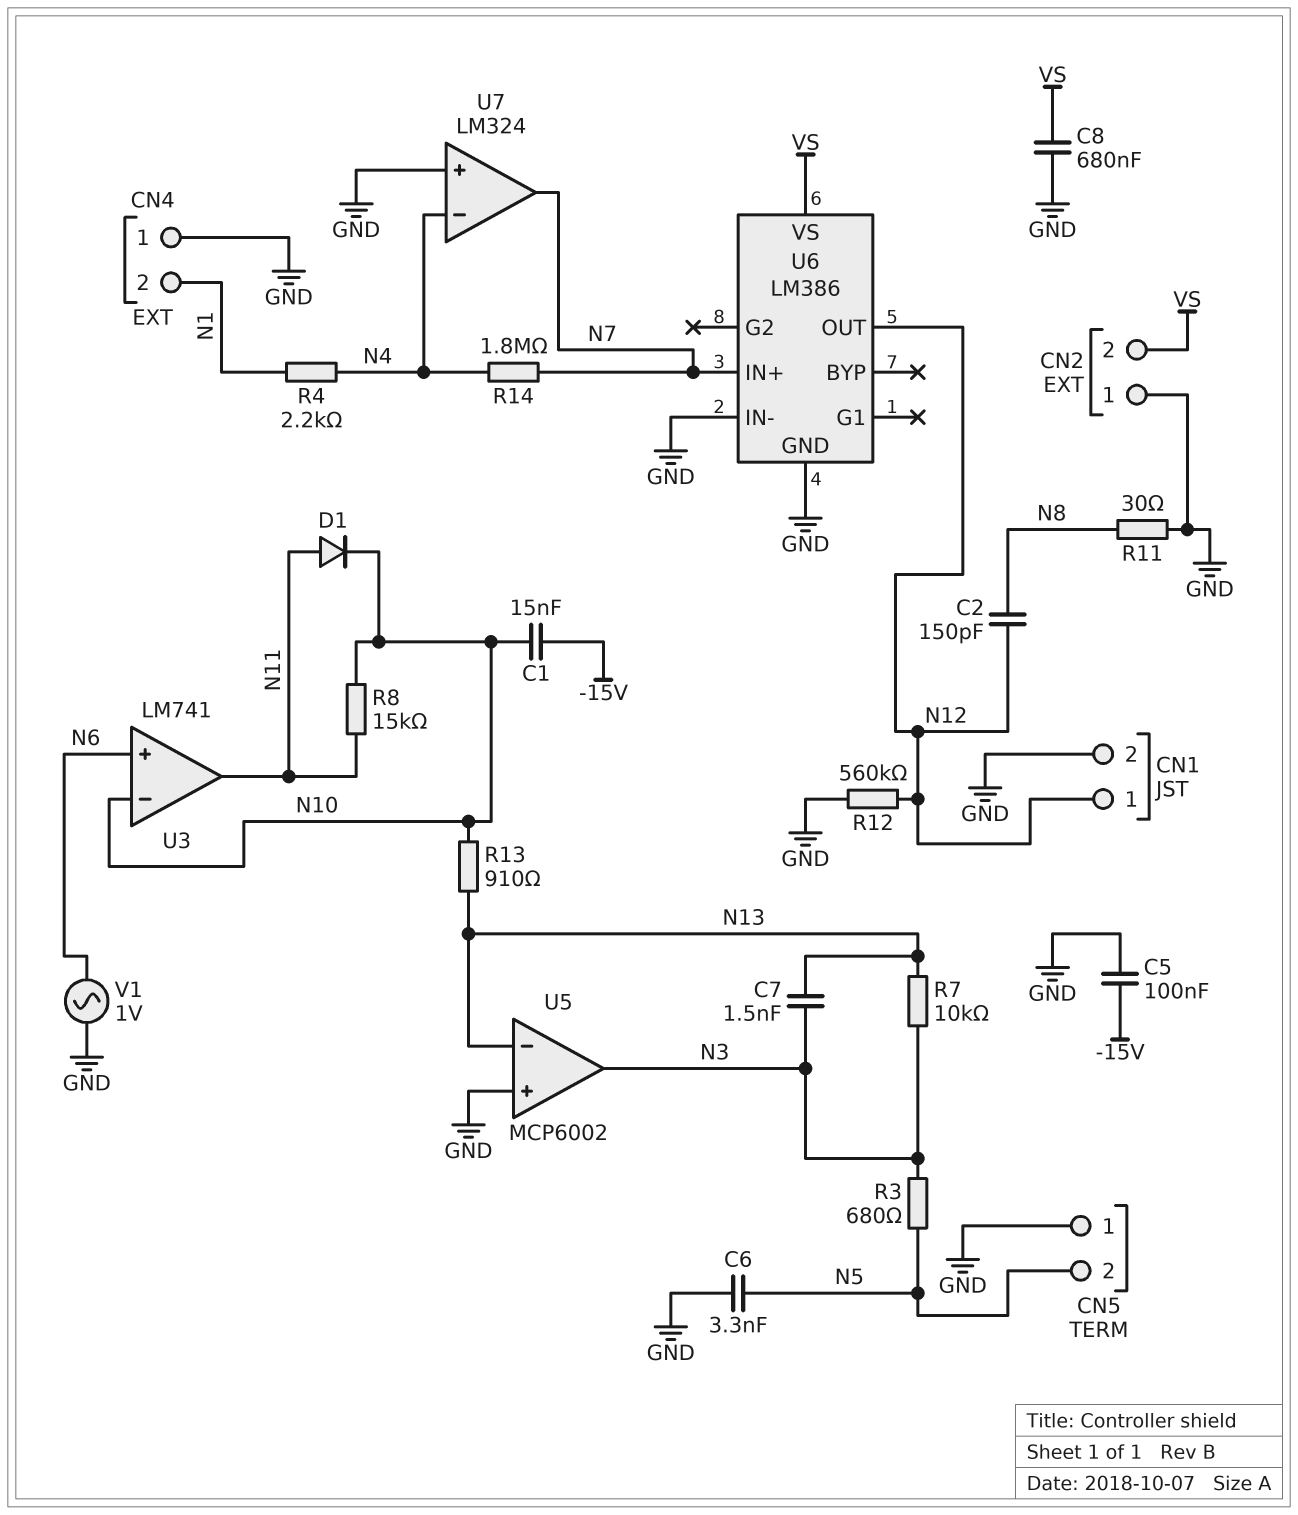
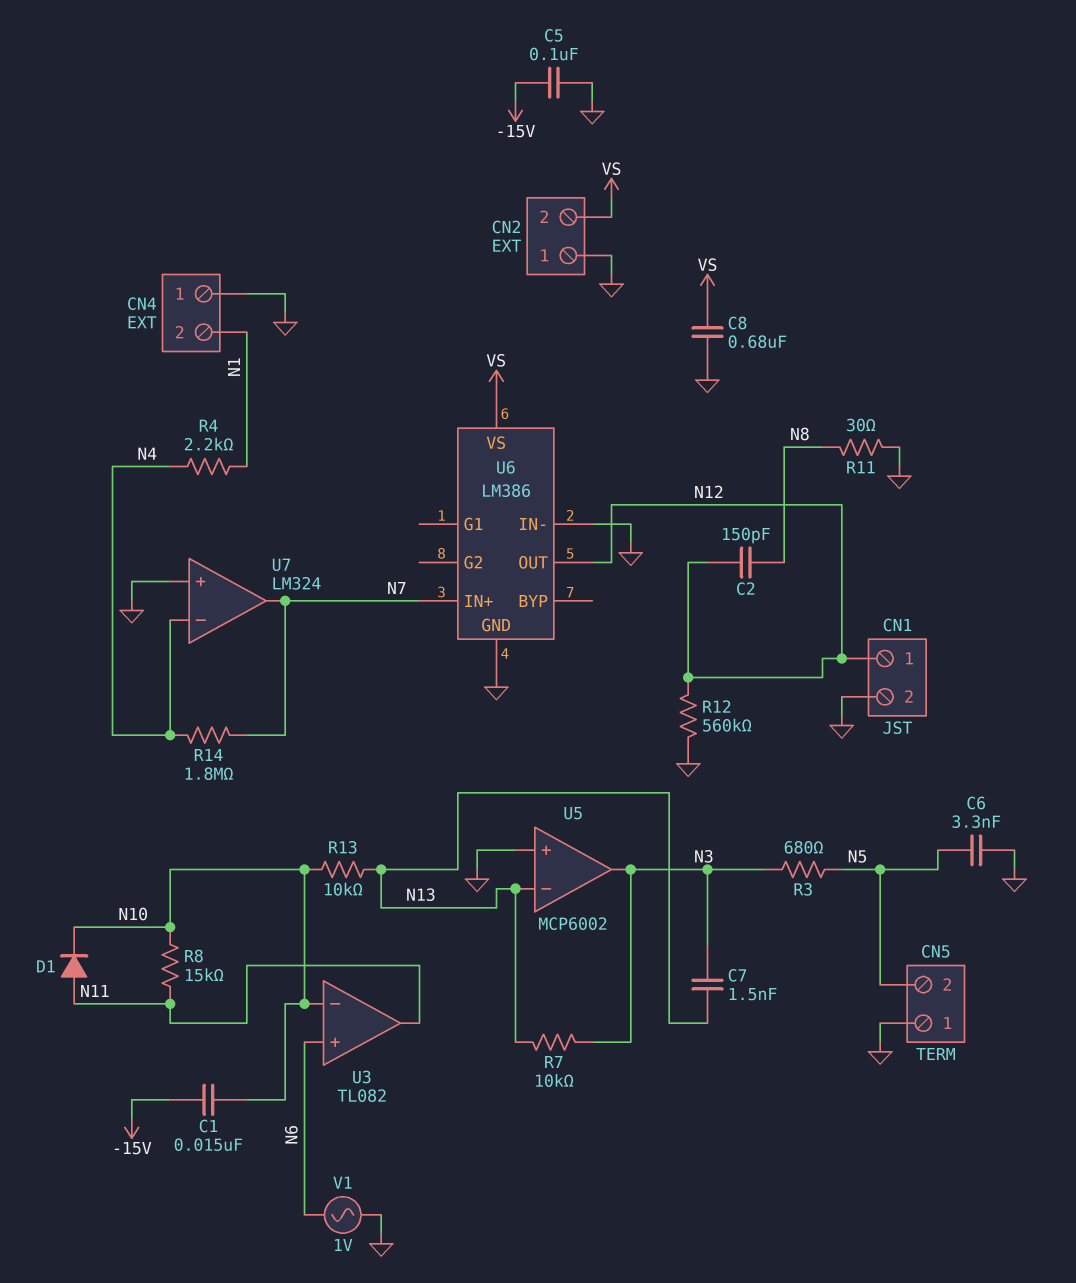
R13: 910 (N10, N13) -> 10k (N10, N13)
U3: LM741 -> TL082

